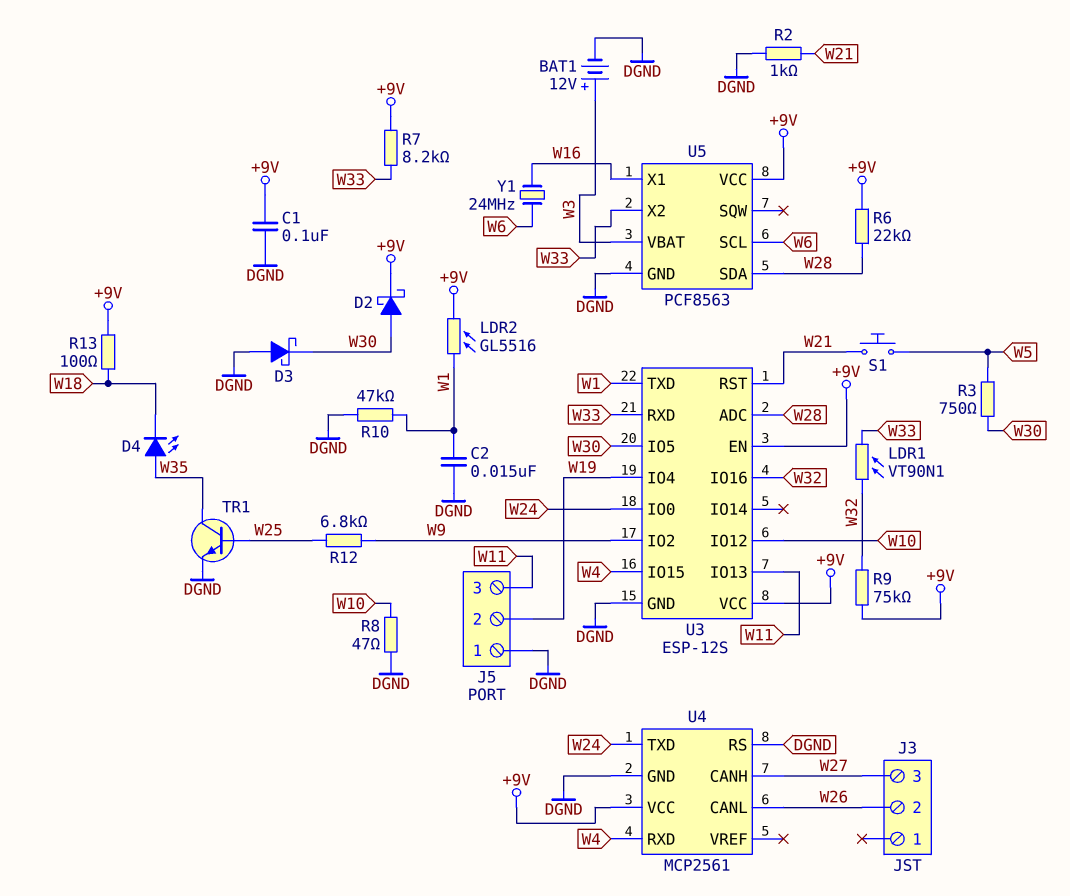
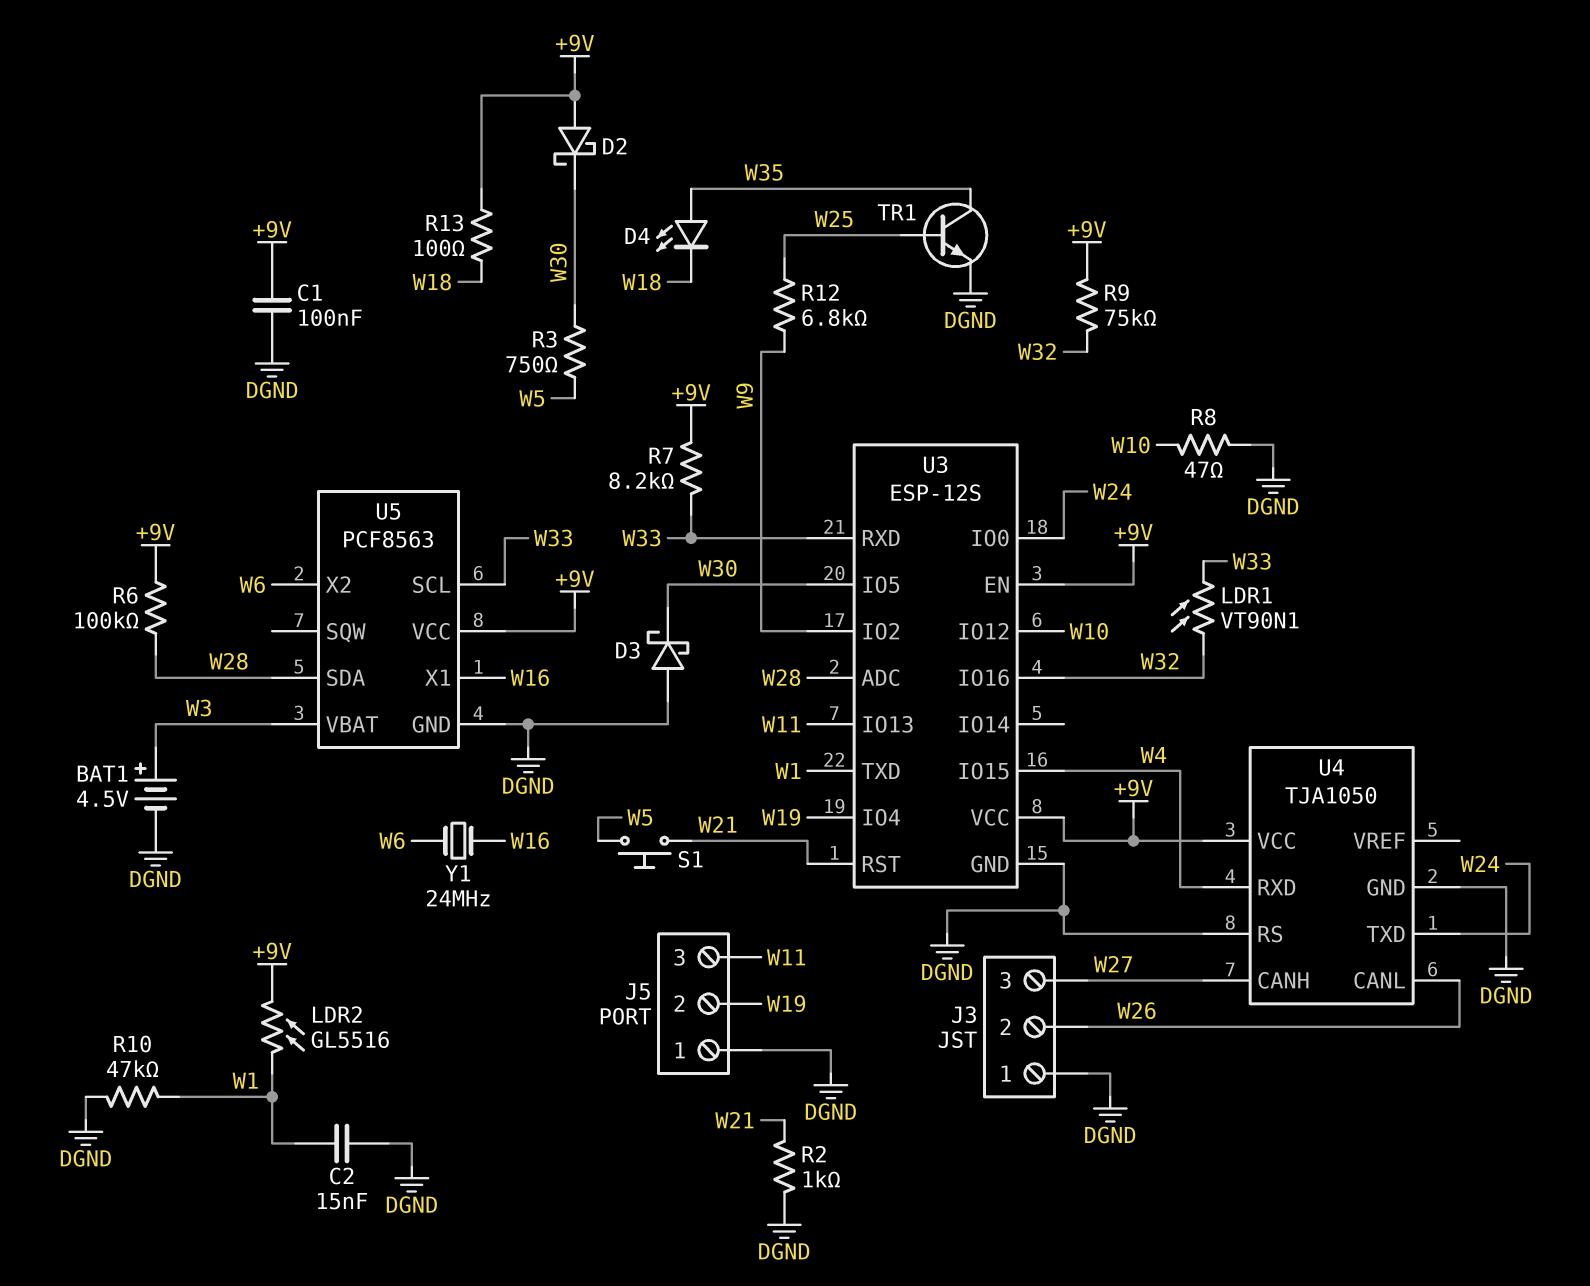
BAT1: 12V (plus W3, minus DGND) -> 4.5V (plus W3, minus DGND)
D2: schottky (A W30, K +9V) -> schottky (A +9V, K W30)
J3 pin 1: none -> DGND
R6: 22k (+9V, W28) -> 100k (+9V, W28)
U4: MCP2561 -> TJA1050
U5 pin SCL: W6 -> W33
U5 pin X2: W33 -> W6

